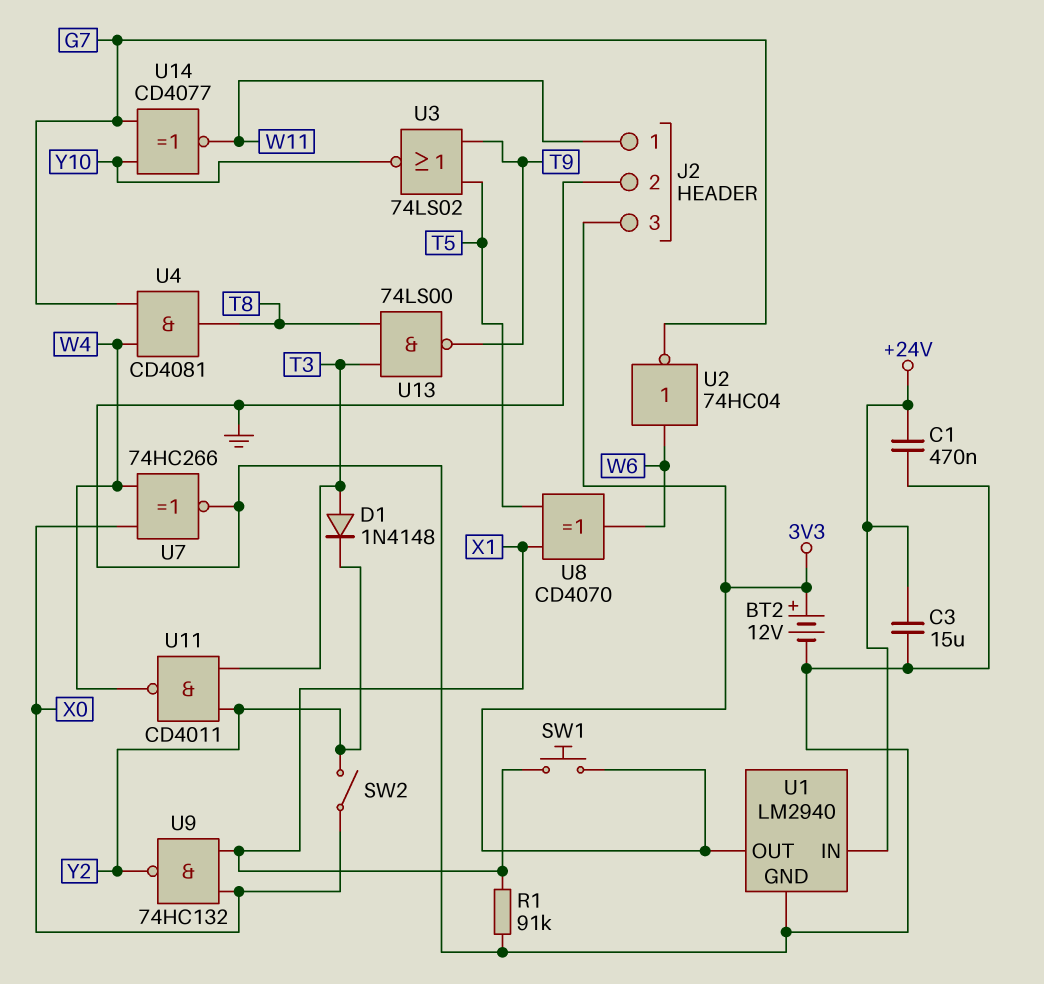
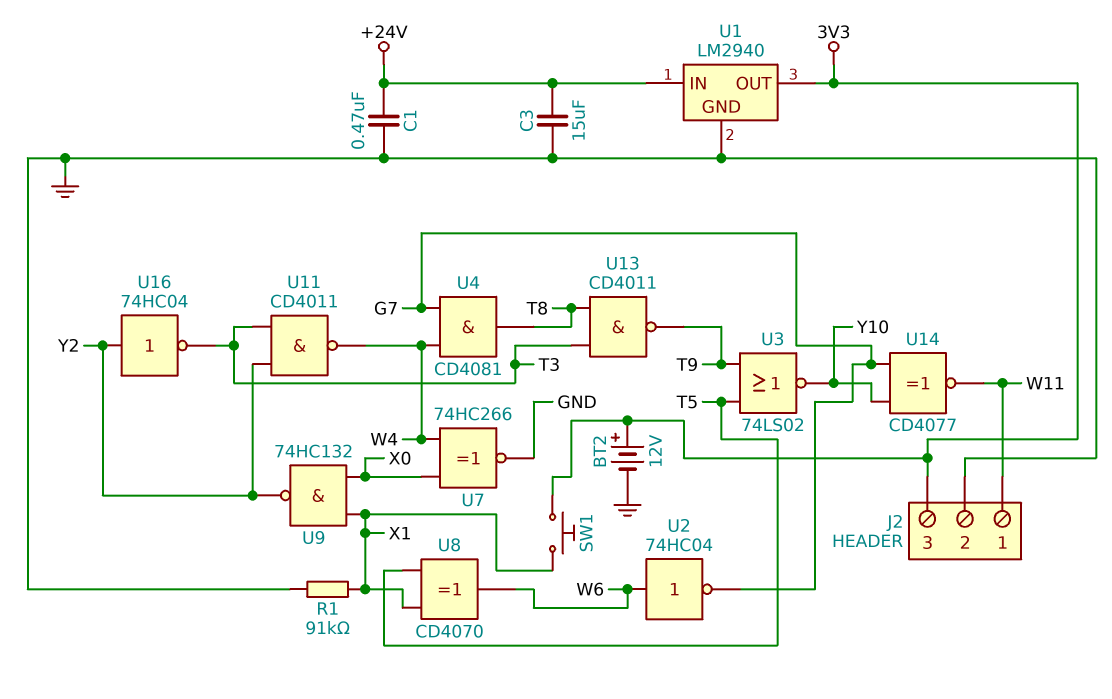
D1: diode 1N4148 (A T3, K Y2) -> none
SW2: switch (X0, Y2) -> none
U13: NAND 74LS00 (in T3, in T8, out T9) -> NAND CD4011 (in T3, in T8, out T9)
U16: none -> NOT 74HC04 (in Y2, out T3)

